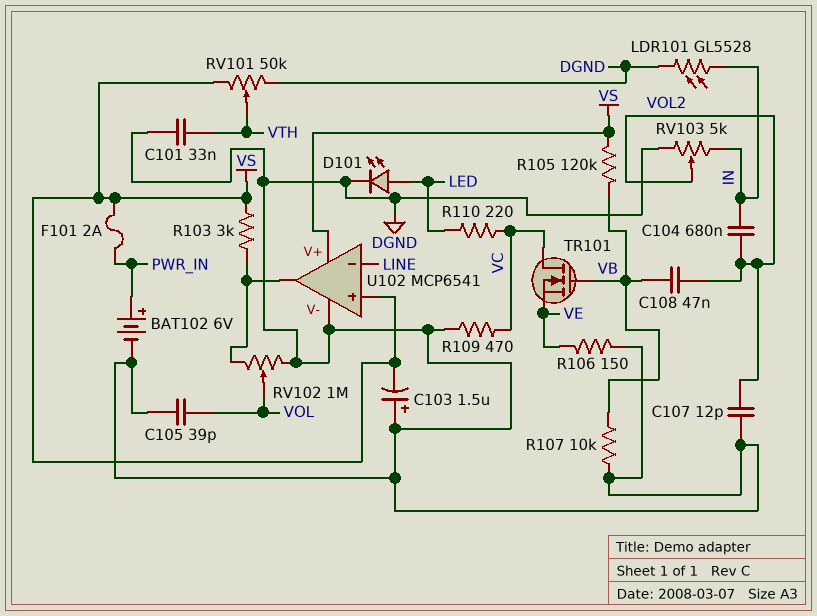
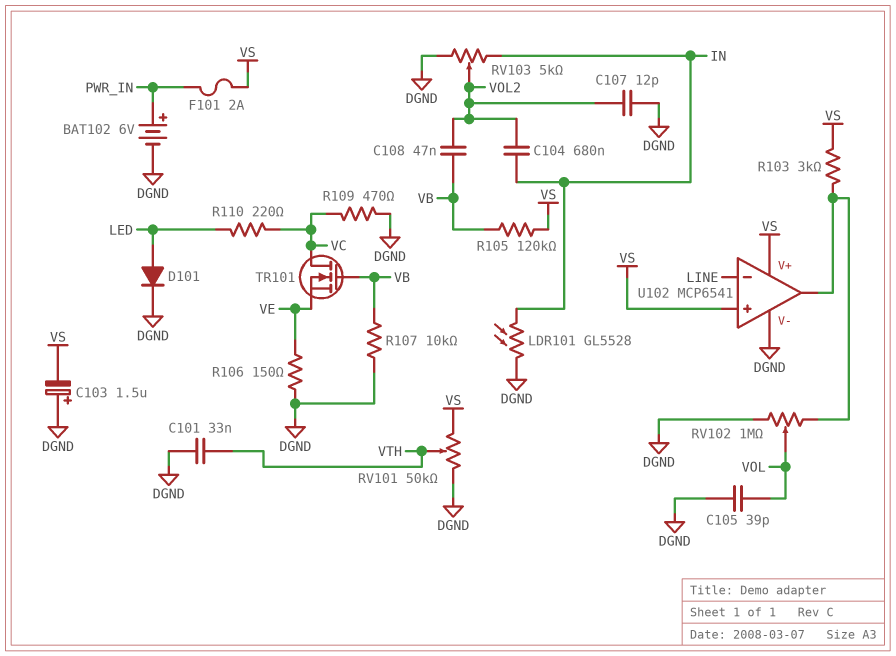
D101: LED (A LED, K DGND) -> diode (A LED, K DGND)

